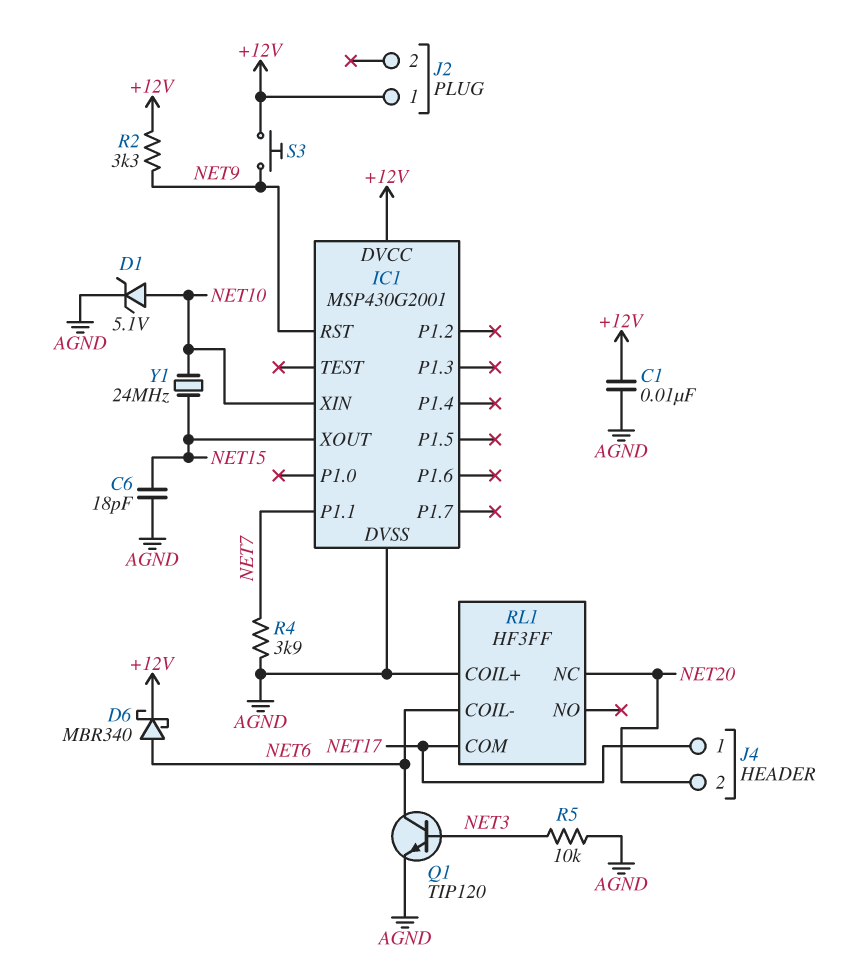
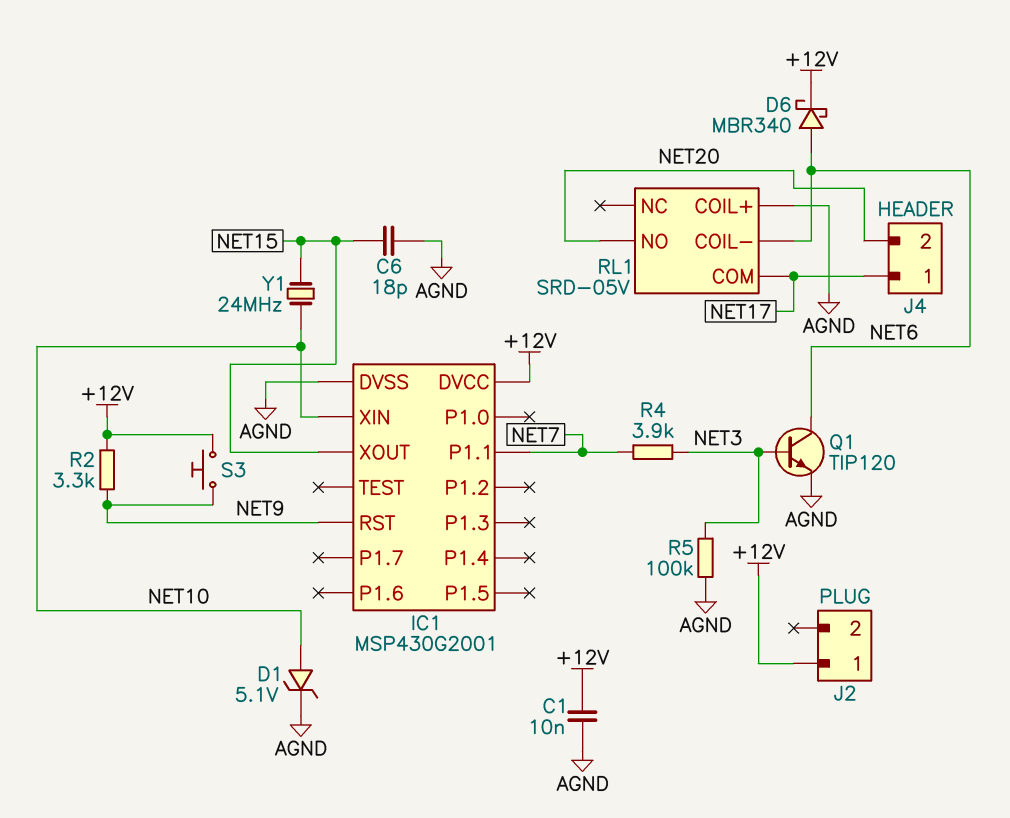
R4: 3.9k (AGND, NET7) -> 3.9k (NET3, NET7)
R5: 10k (AGND, NET3) -> 100k (AGND, NET3)
RL1: HF3FF -> SRD-05V
RL1 pin NC: NET20 -> none
RL1 pin NO: none -> NET20

